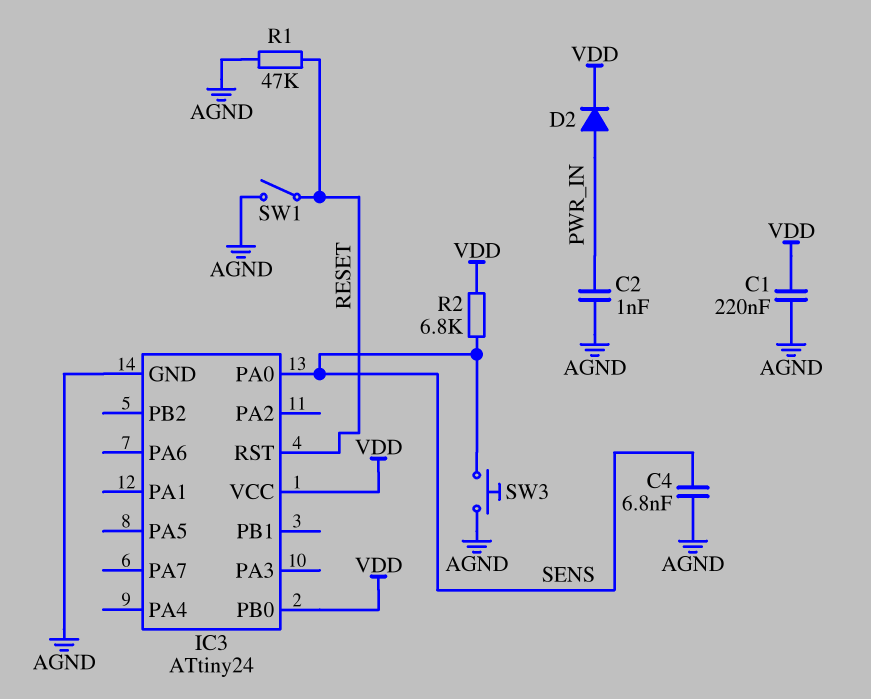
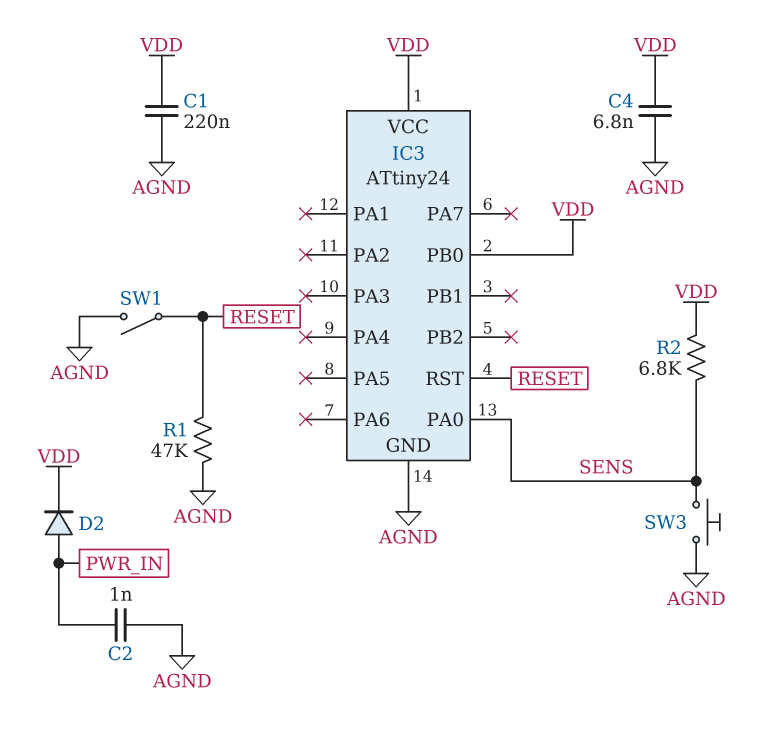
C4: 6.8nF (AGND, SENS) -> 6.8nF (AGND, VDD)

